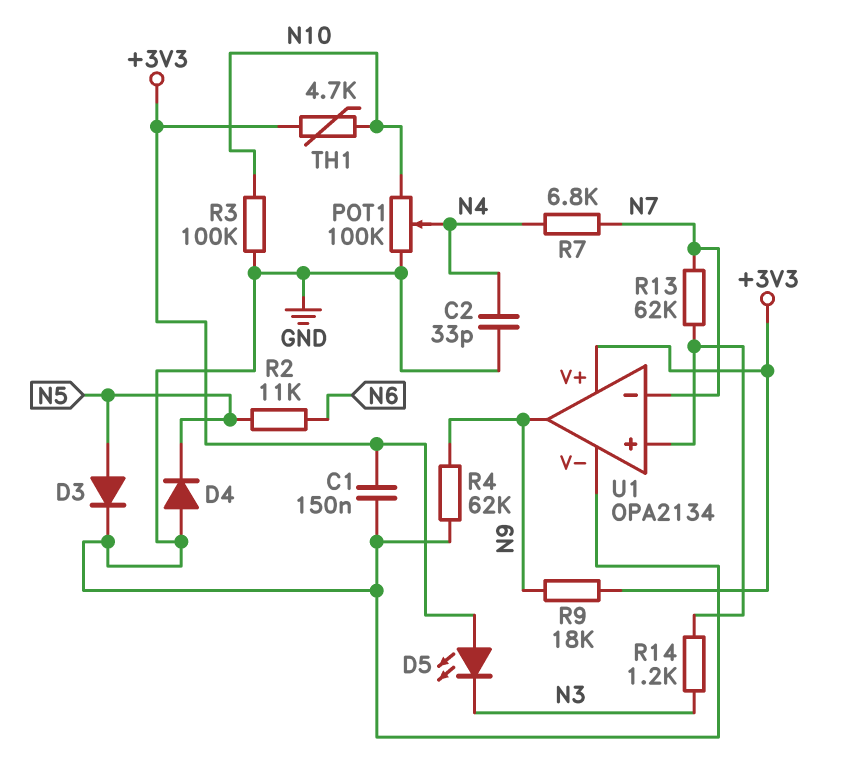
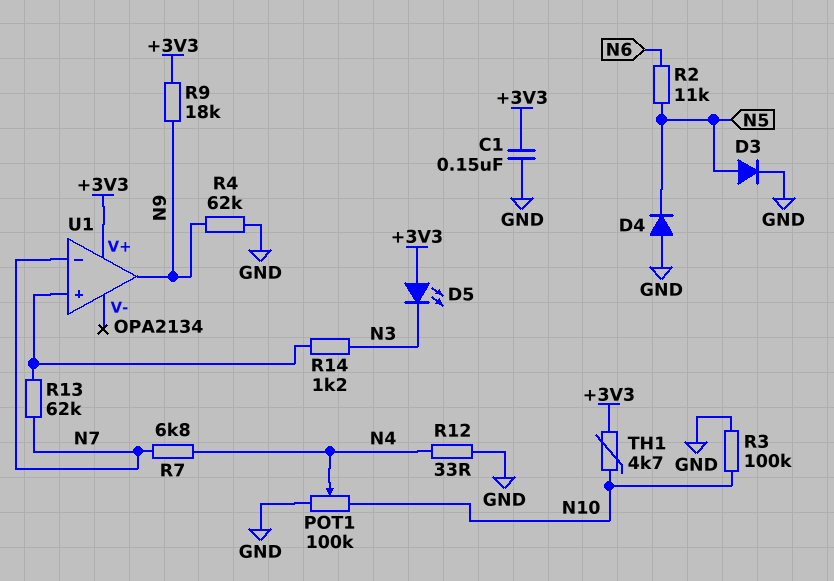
C2: 33pF (GND, N4) -> none
R12: none -> 33 (GND, N4)
U1 pin V-: GND -> none

